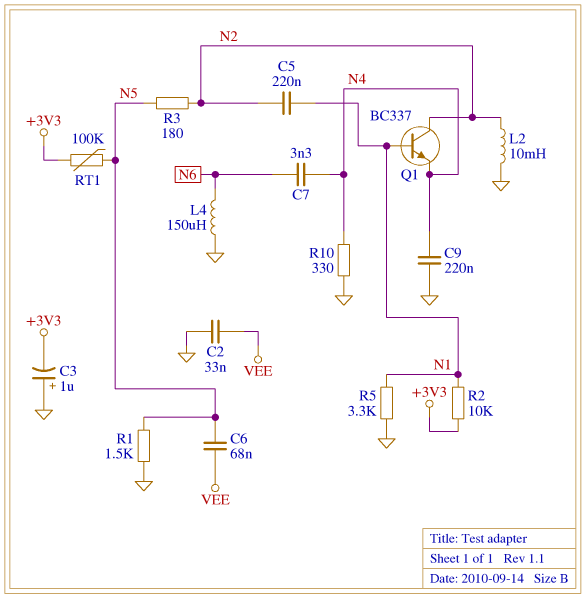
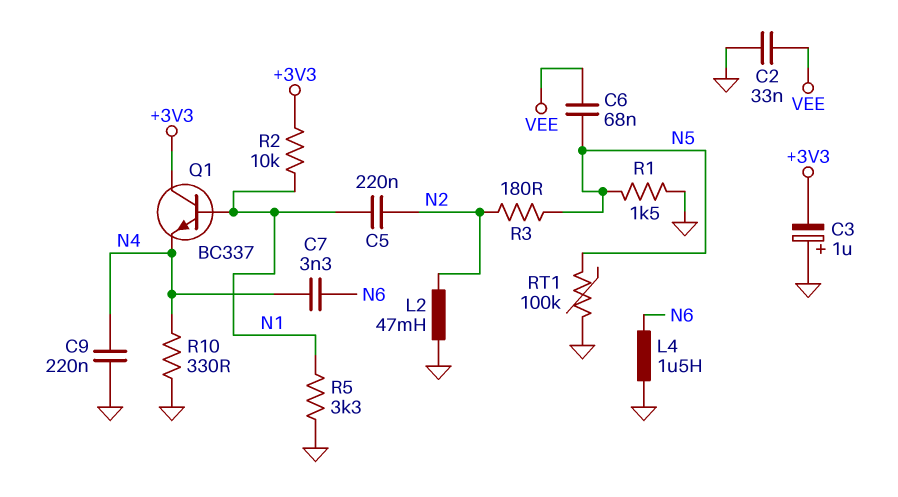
L2: 10mH (GND, N2) -> 47mH (GND, N2)
L4: 150uH (GND, N6) -> 1.5uH (GND, N6)
Q1: NPN BC337 (B N1, C N2, E N4) -> NPN BC337 (B N1, C +3V3, E N4)
RT1: 100k (+3V3, N5) -> 100k (GND, N5)

